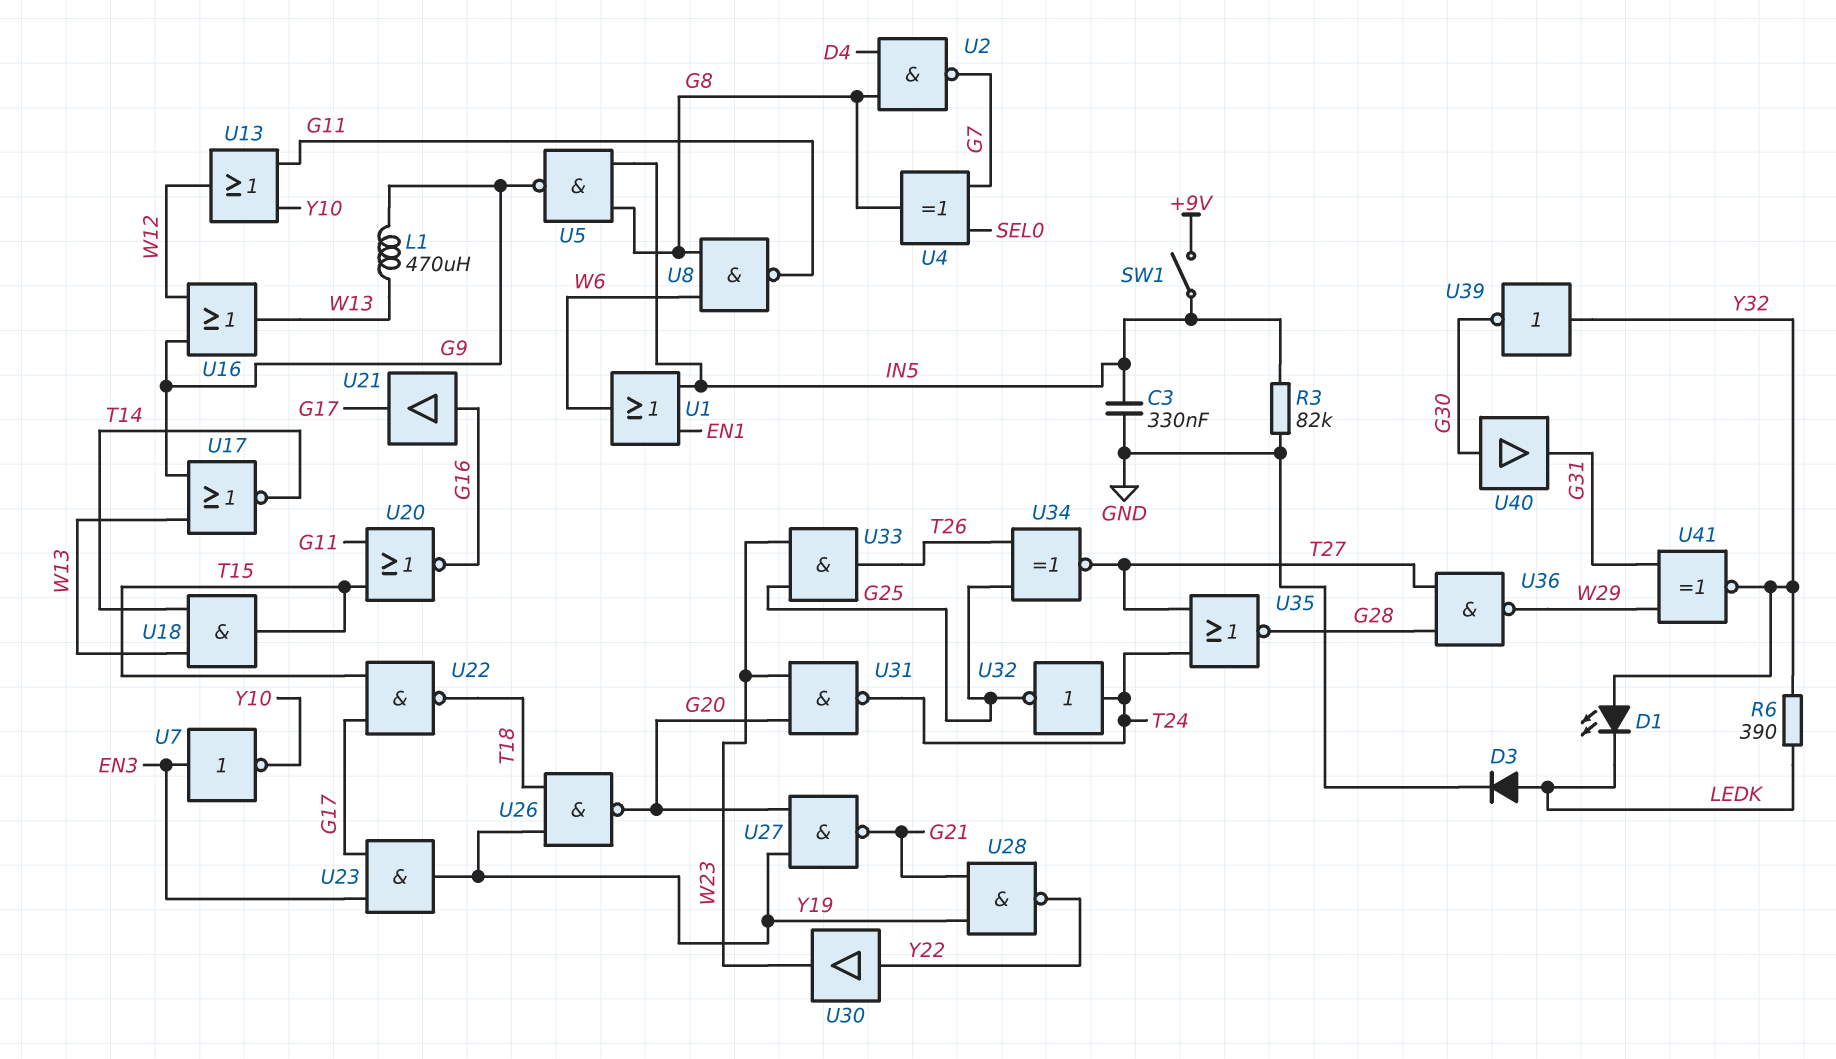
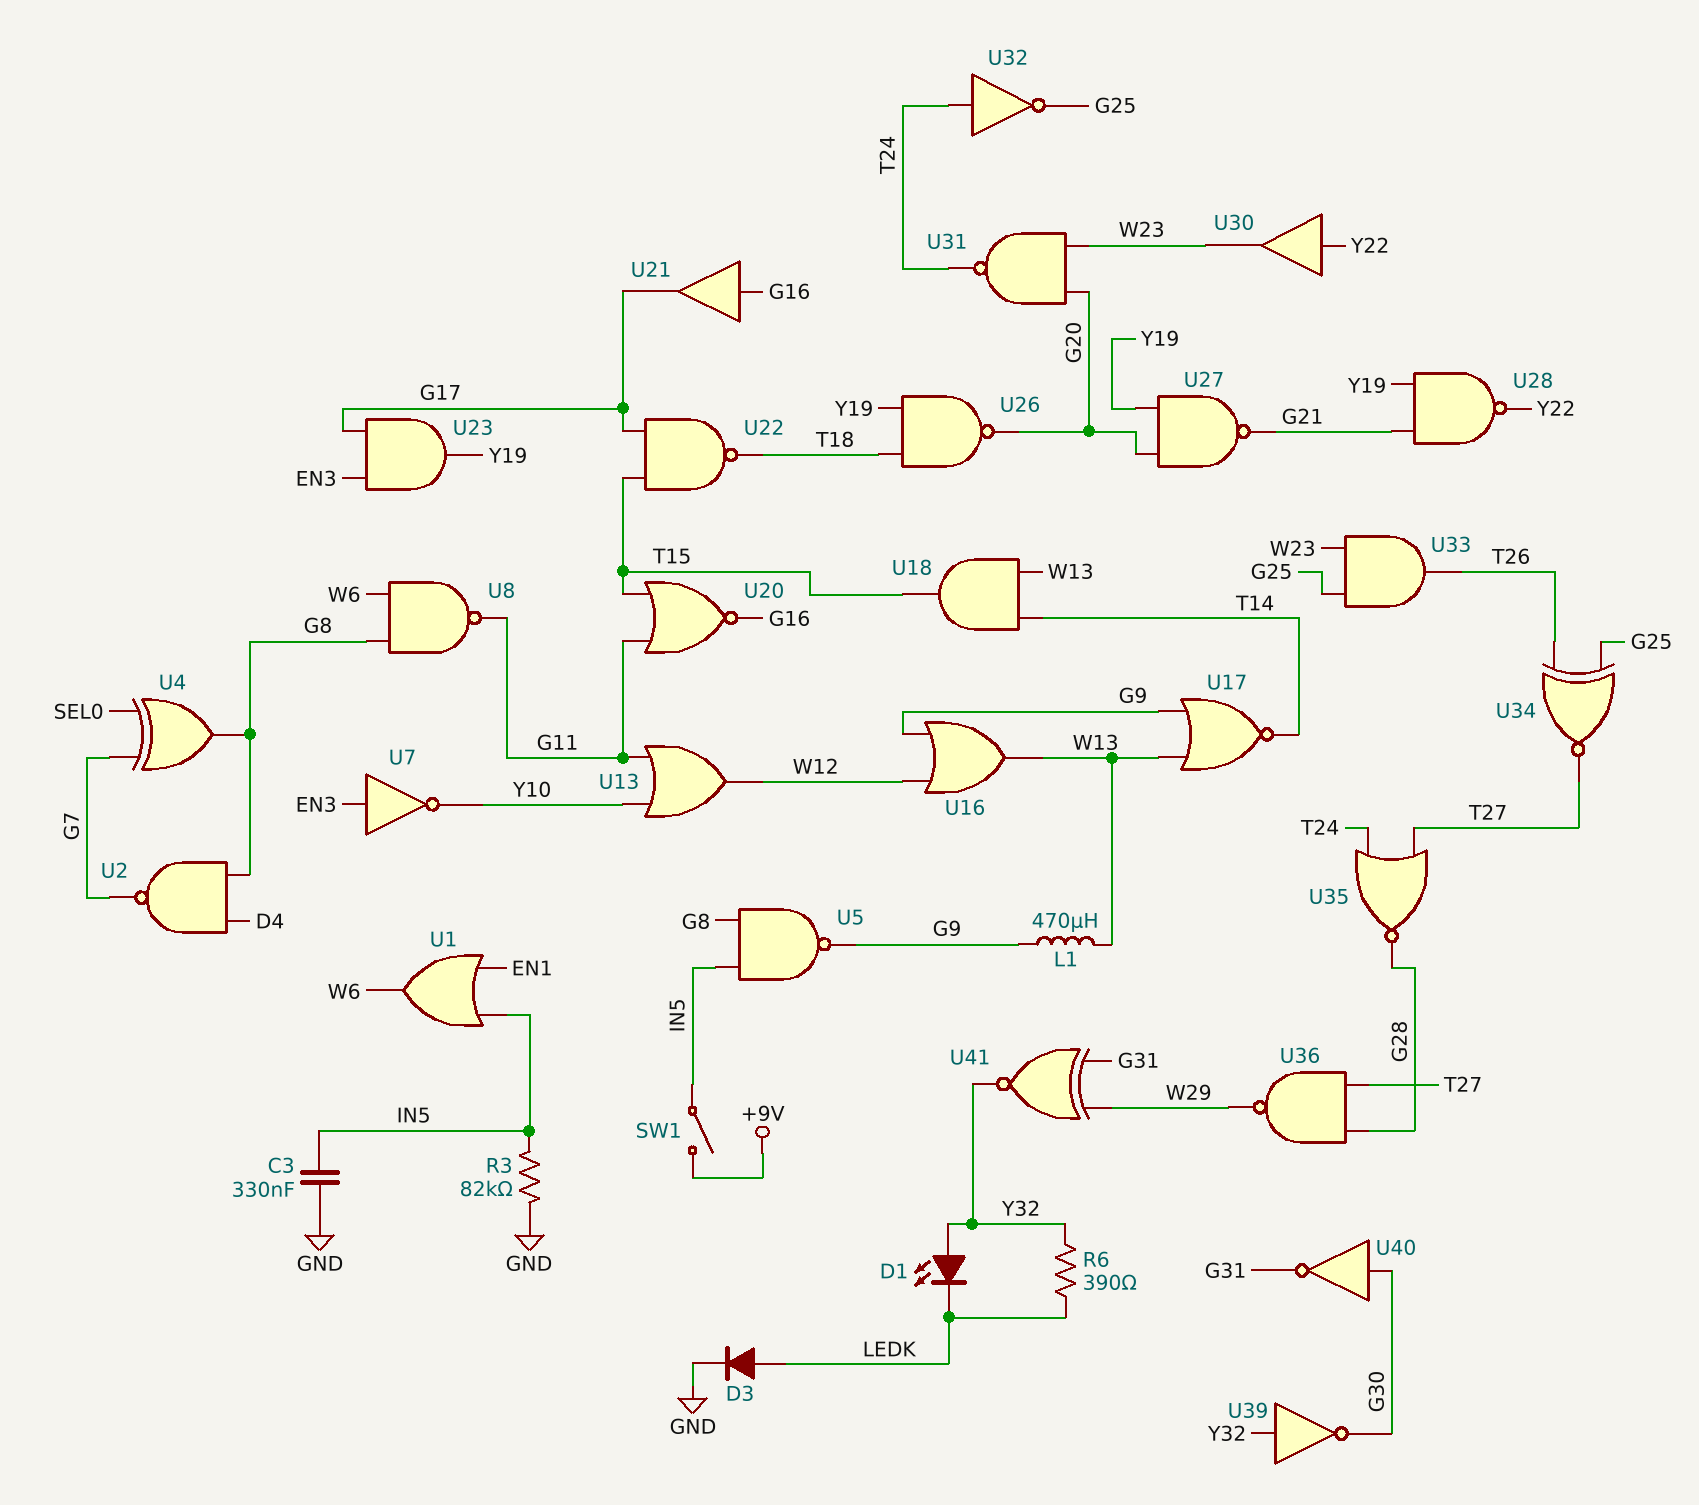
U40: buffer (in G30, out G31) -> NOT (in G30, out G31)

